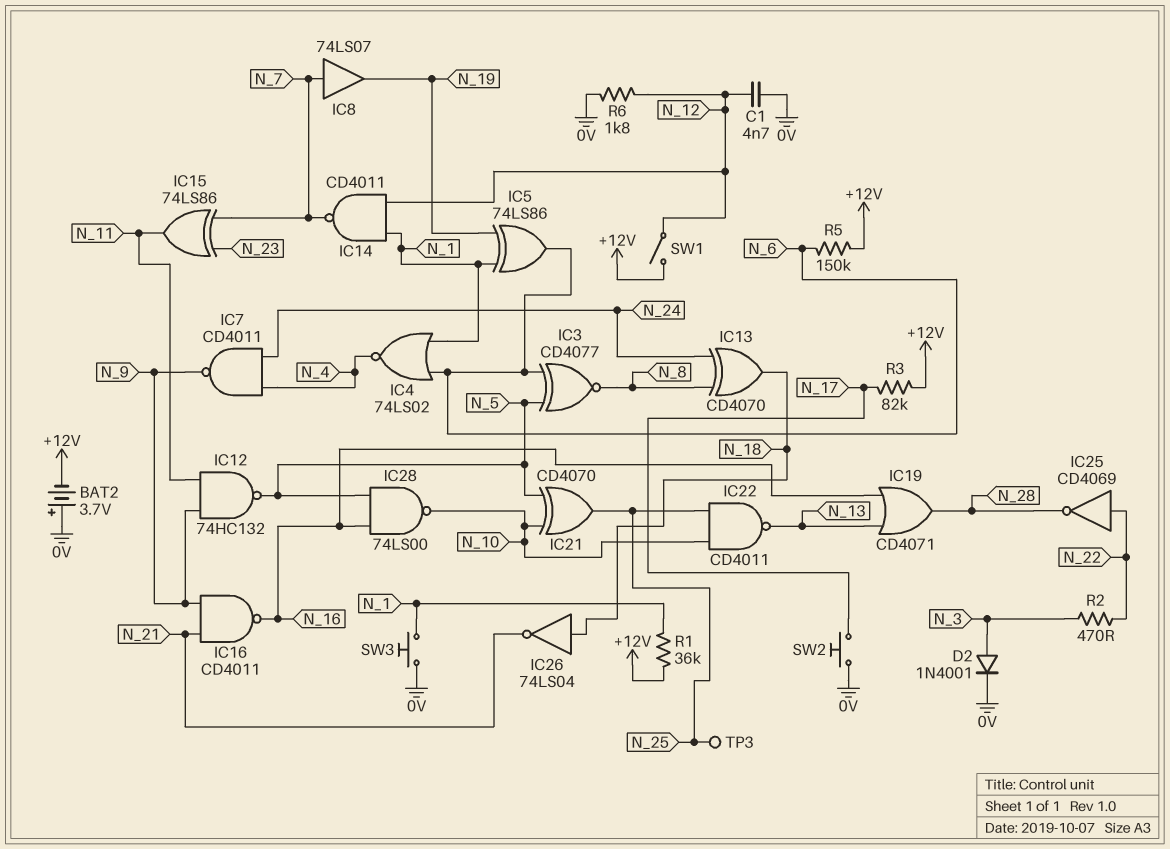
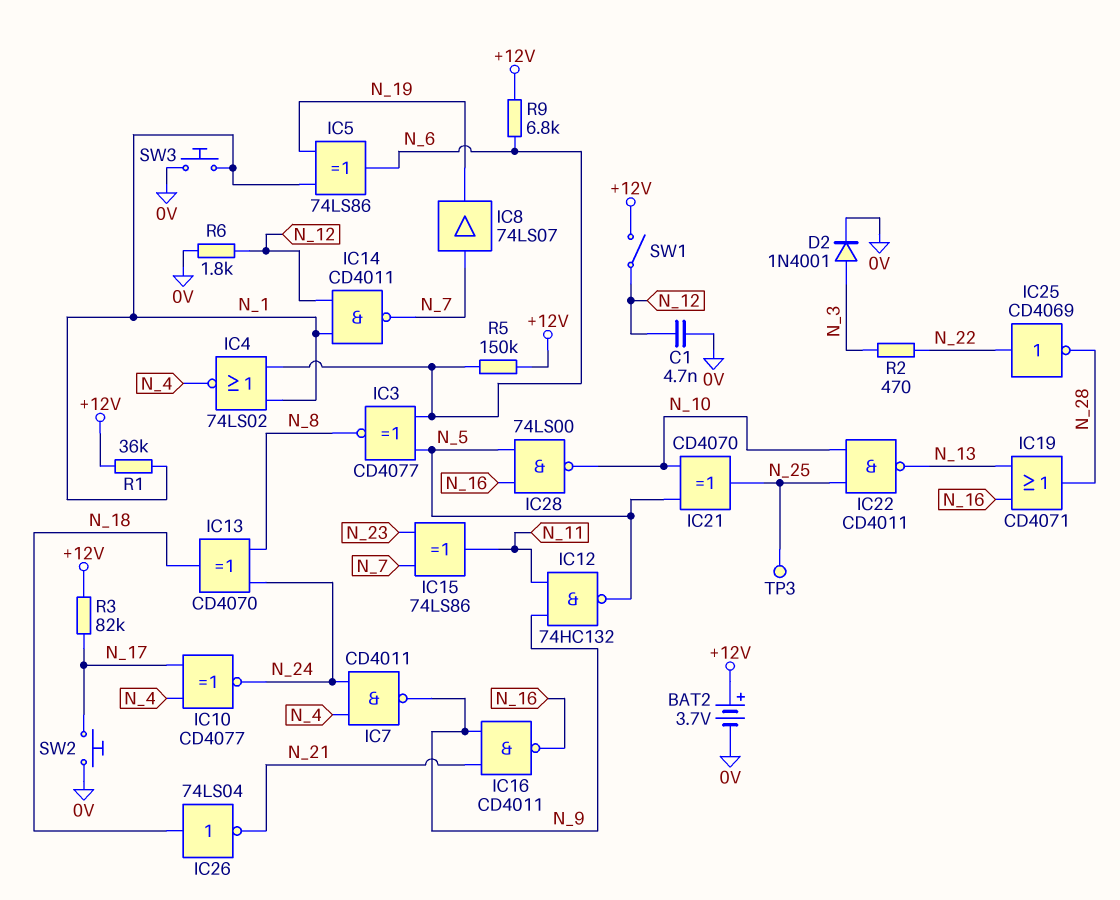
BAT2: 3.7V (plus 0V, minus +12V) -> 3.7V (plus +12V, minus 0V)
IC10: none -> XNOR CD4077 (in N_4, in N_17, out N_24)
R9: none -> 6.8k (+12V, N_6)

